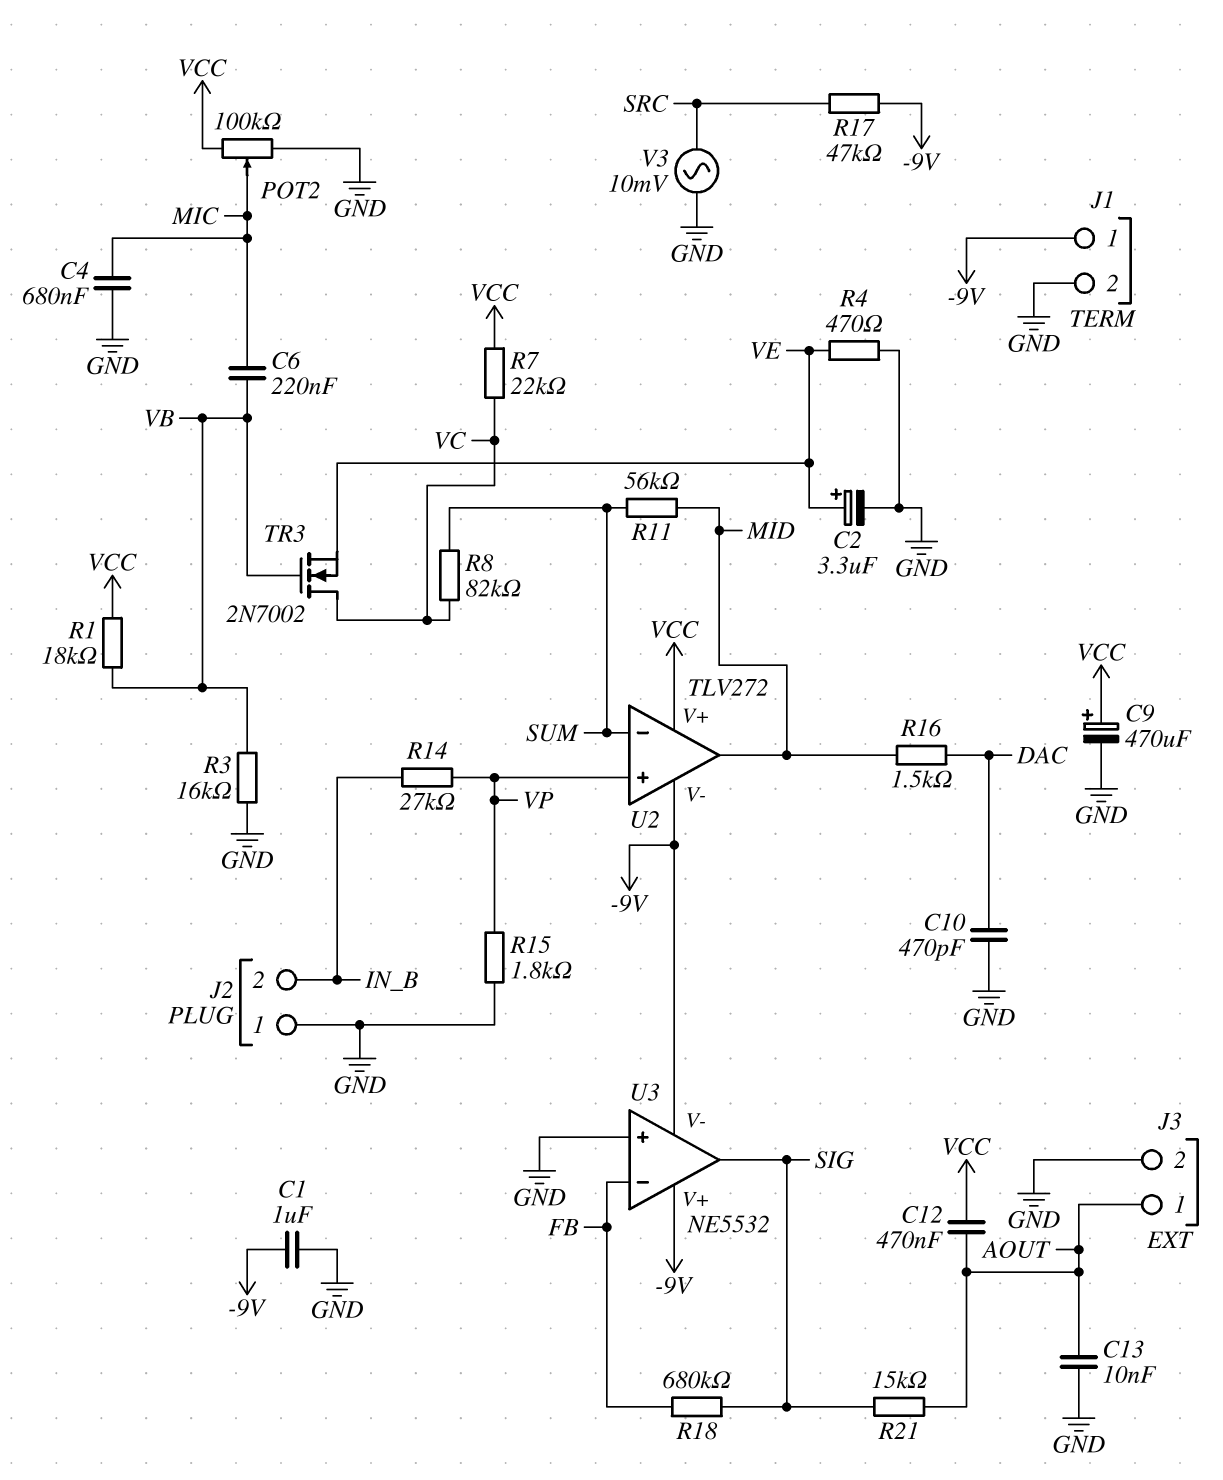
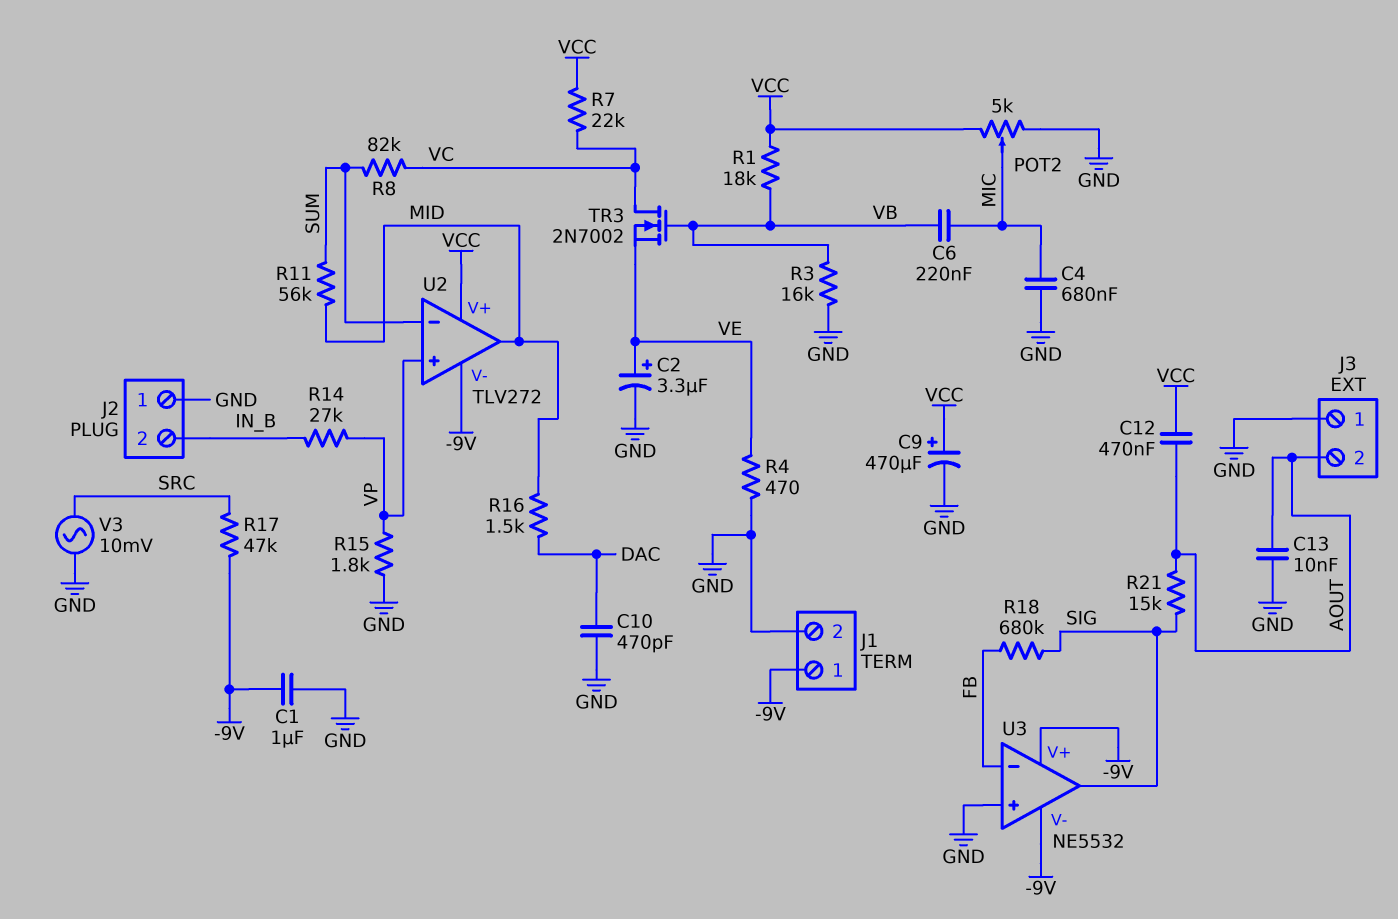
J3 pin 1: AOUT -> GND
J3 pin 2: GND -> AOUT
POT2: 100k (GND, VCC, wiper MIC) -> 5k (GND, VCC, wiper MIC)

